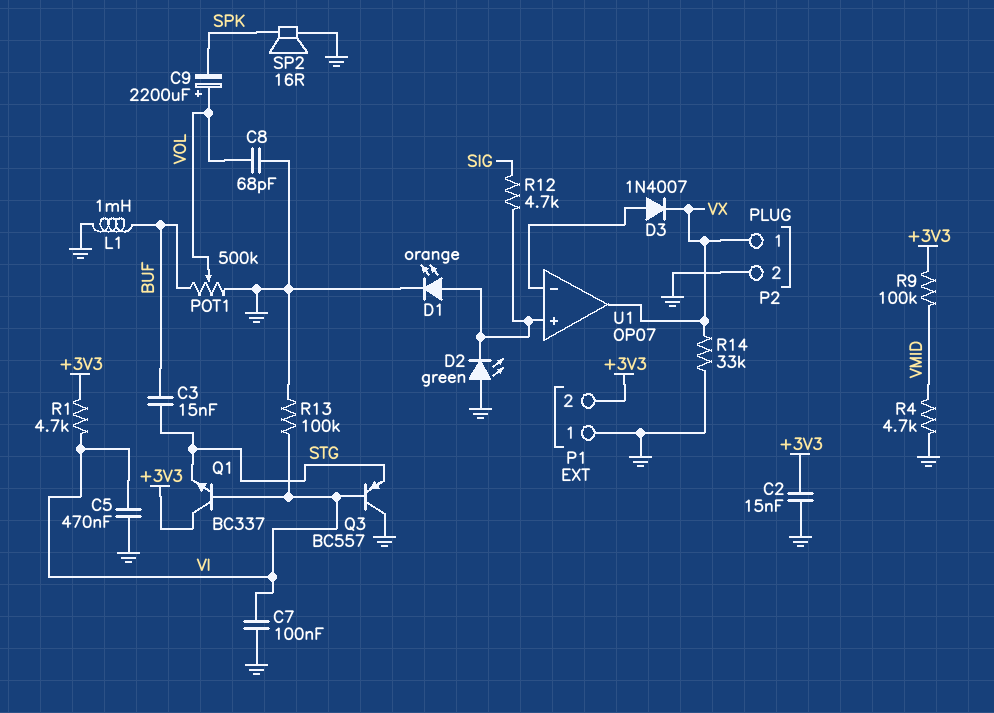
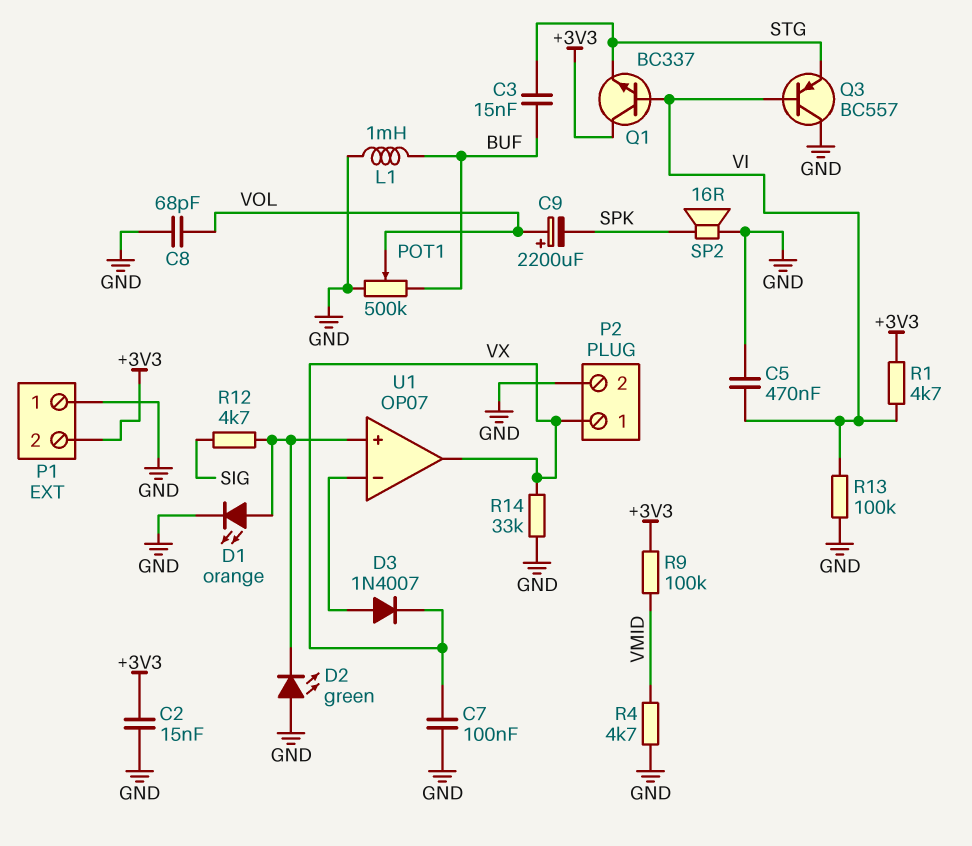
C7: 100nF (GND, VI) -> 100nF (GND, VX)

